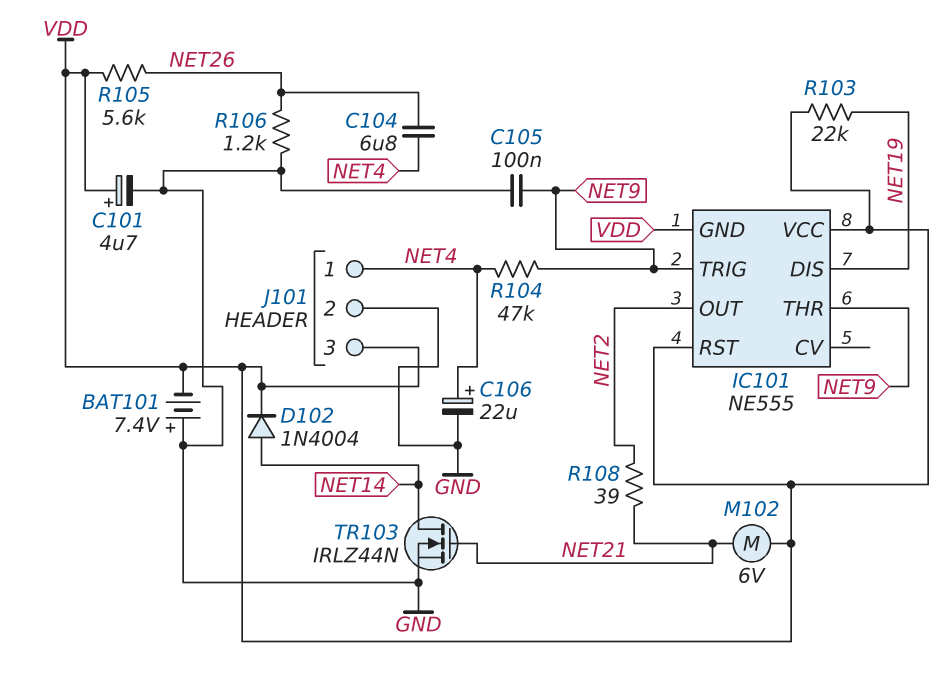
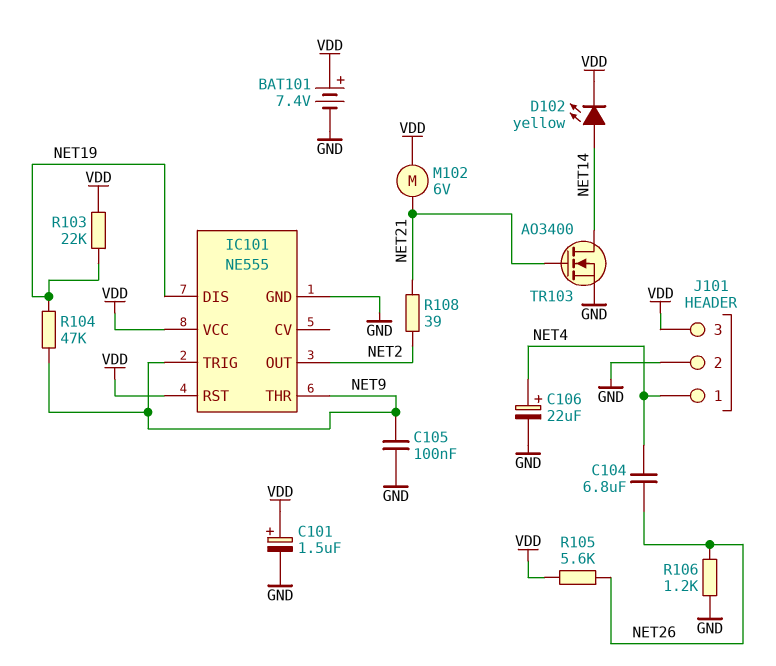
BAT101: 7.4V (plus GND, minus VDD) -> 7.4V (plus VDD, minus GND)
C101: 4.7uF (plus VDD, minus GND) -> 1.5uF (plus VDD, minus GND)
D102: diode 1N4004 (A NET14, K VDD) -> LED yellow (A NET14, K VDD)
IC101 pin GND: VDD -> GND
R104: 47k (NET4, NET9) -> 47k (NET9, NET19)
TR103: NMOS IRLZ44N (G NET21, D NET14, S GND) -> NMOS AO3400 (G NET21, D NET14, S GND)

